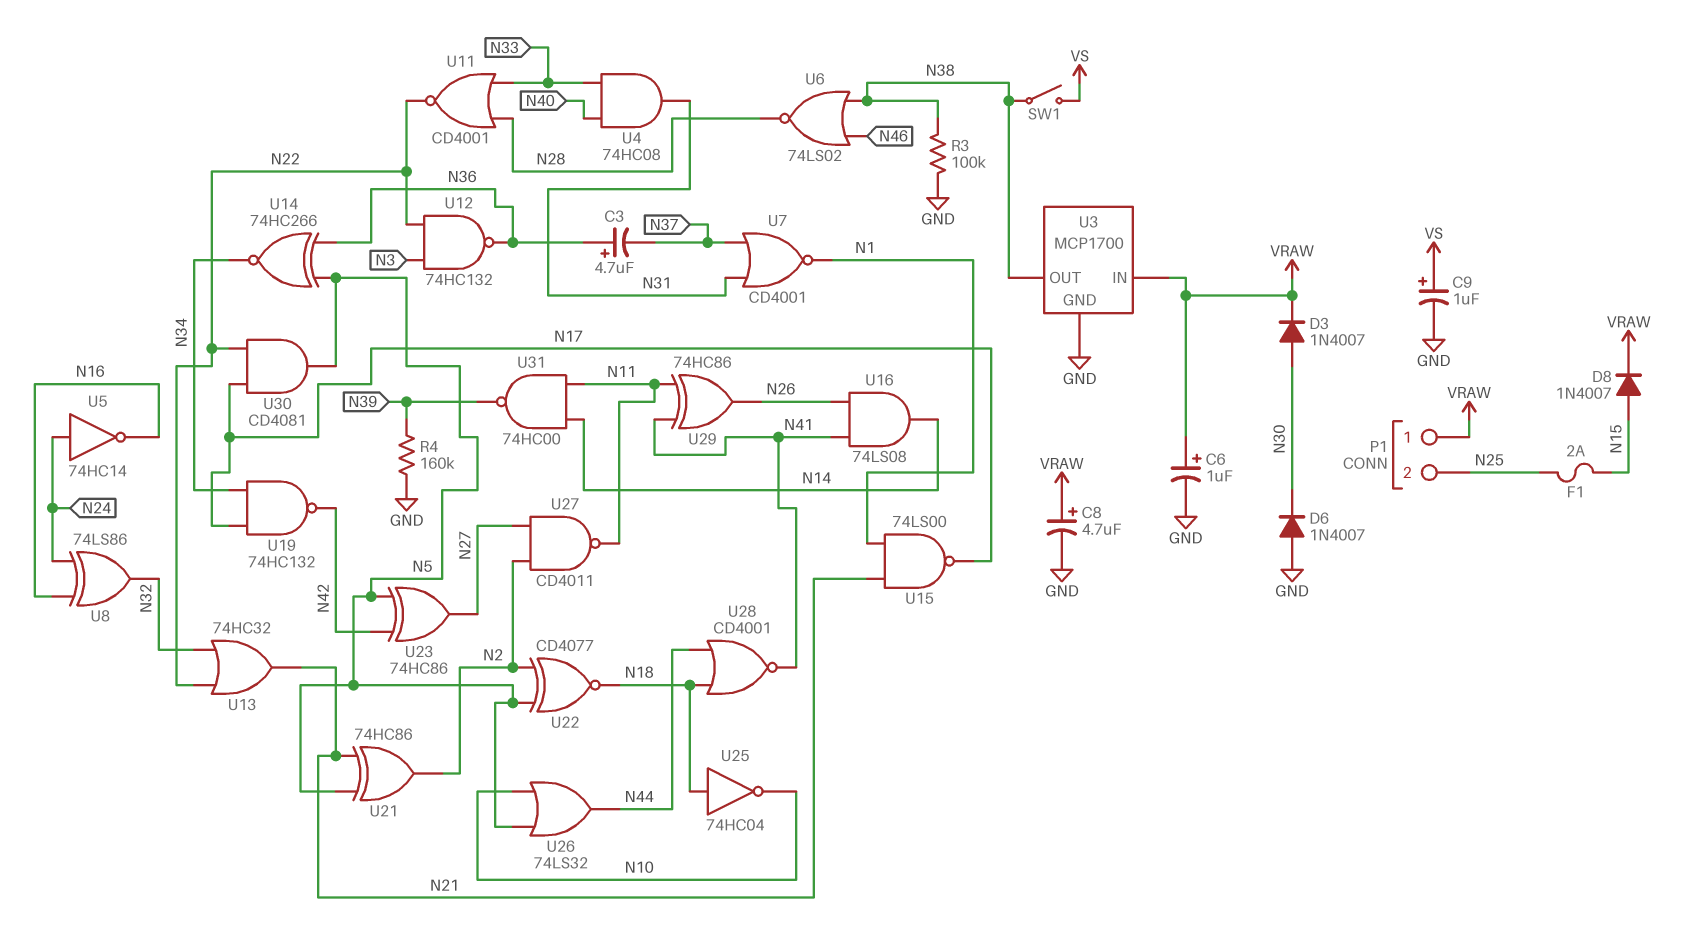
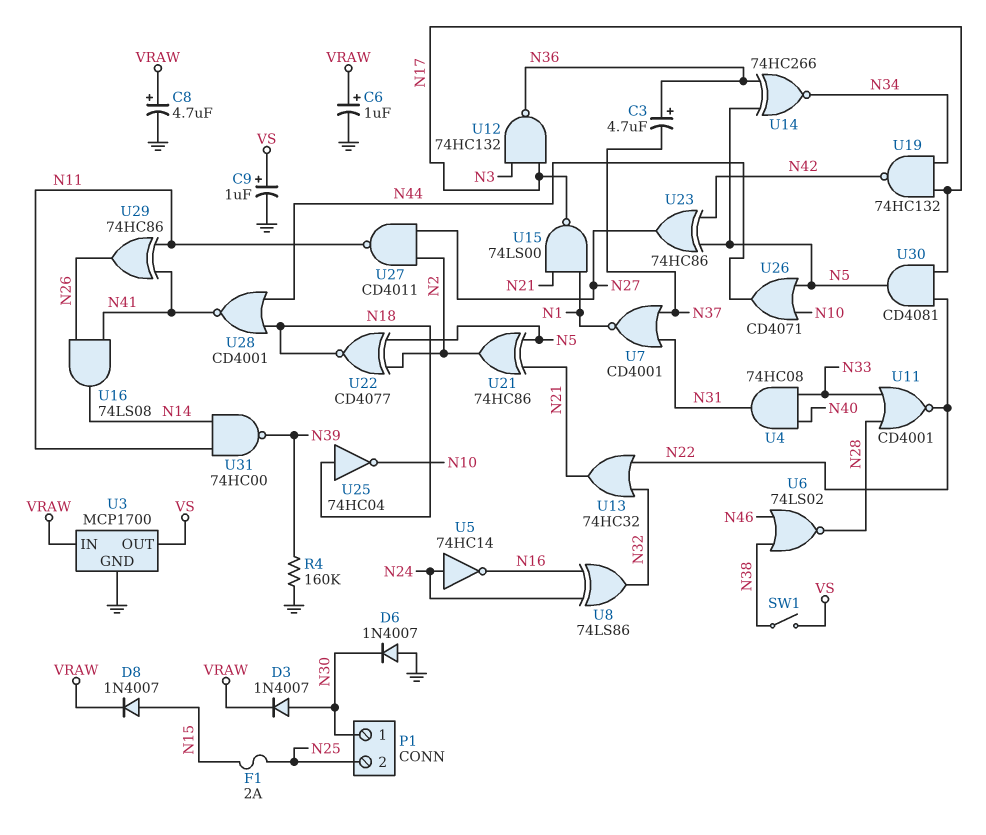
P1 pin 1: VRAW -> N30
R3: 100k (GND, N38) -> none
U3 pin OUT: N38 -> VS
U12: NAND 74HC132 (in N3, in N22, out N36) -> NAND 74HC132 (in N3, in N17, out N36)
U26: OR 74LS32 (in N5, in N10, out N44) -> OR CD4071 (in N5, in N10, out N44)

